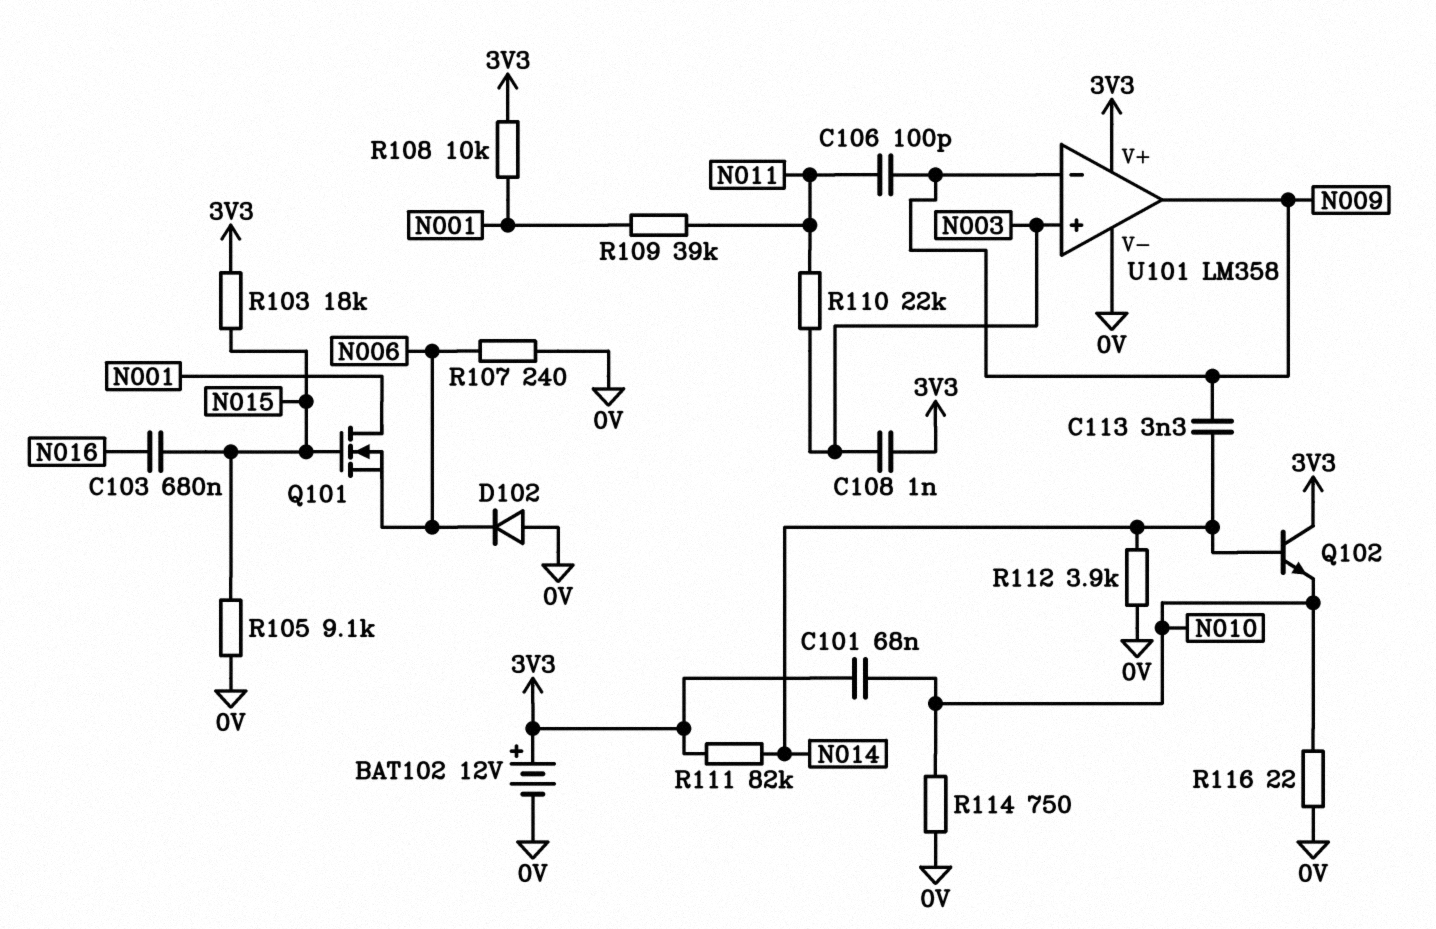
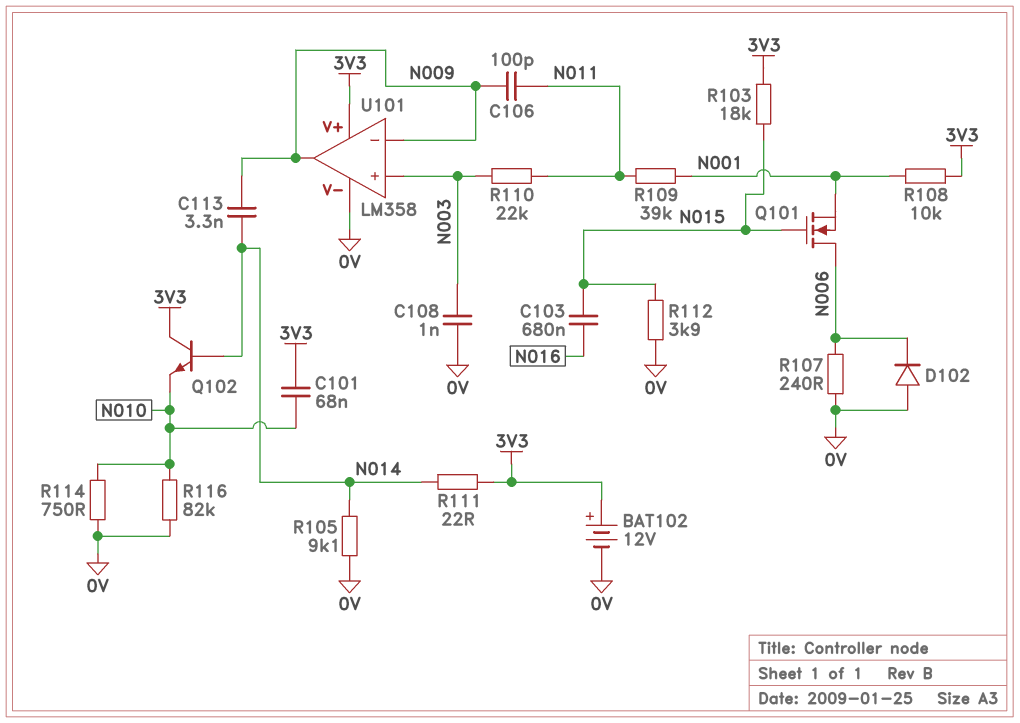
C108: 1nF (3V3, N003) -> 1nF (0V, N003)
Q101: NMOS (G N015, D N001, S N006) -> NMOS (G N015, D N006, S N001)
R105: 9.1k (0V, N015) -> 9.1k (0V, N014)
R111: 82k (3V3, N014) -> 22 (3V3, N014)
R112: 3.9k (0V, N014) -> 3.9k (0V, N015)
R116: 22 (0V, N010) -> 82k (0V, N010)

